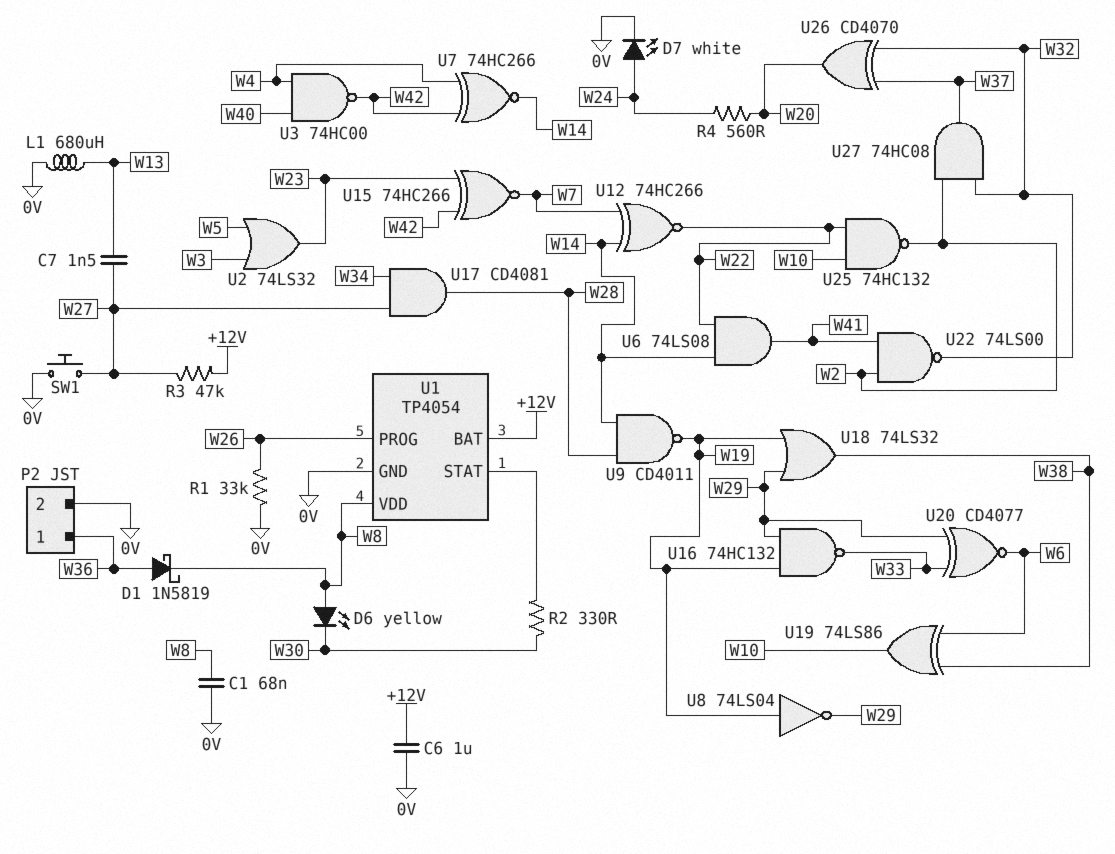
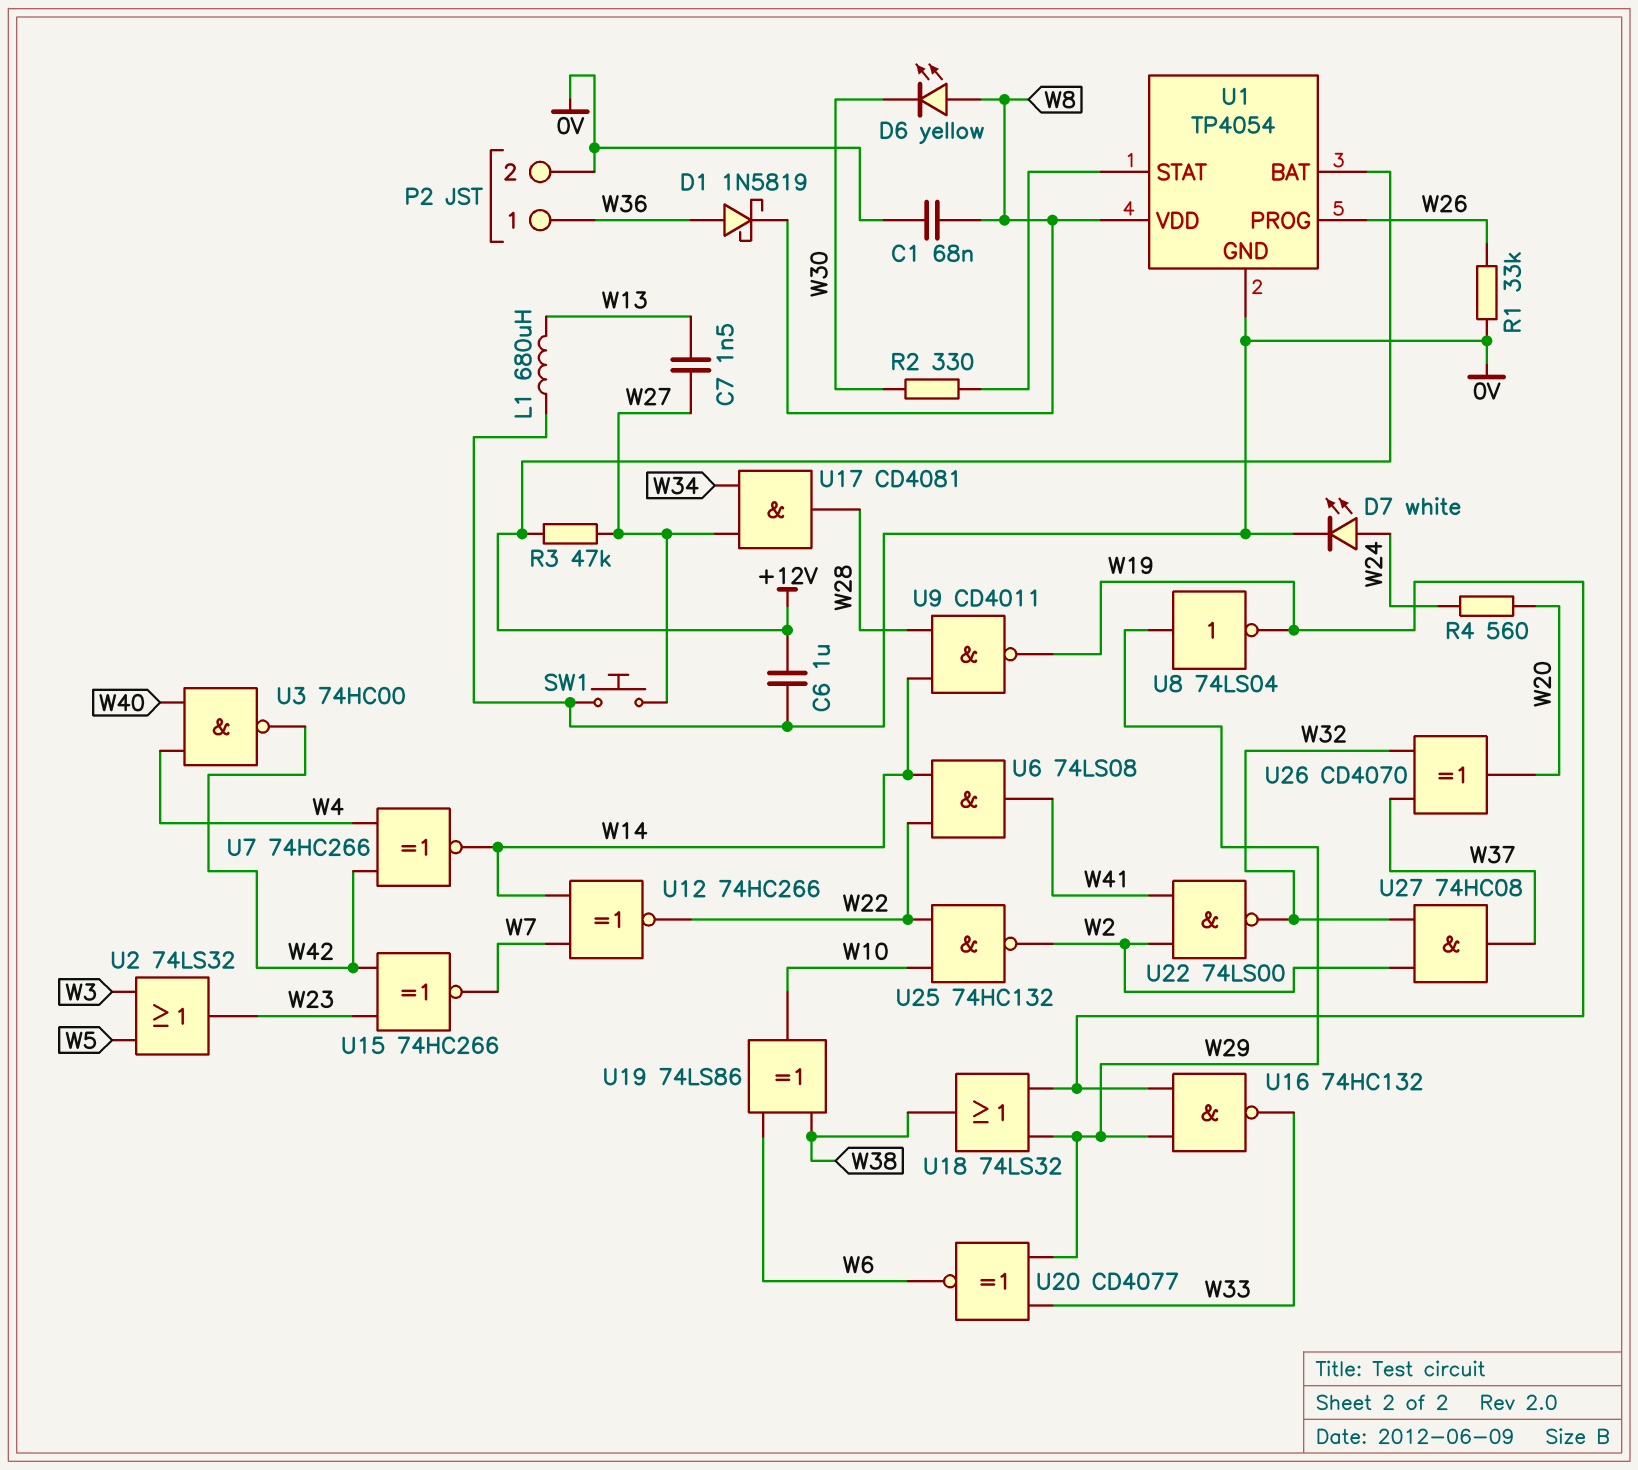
U8: NOT 74LS04 (in W19, out W29) -> NOT 74LS04 (in W29, out W19)

